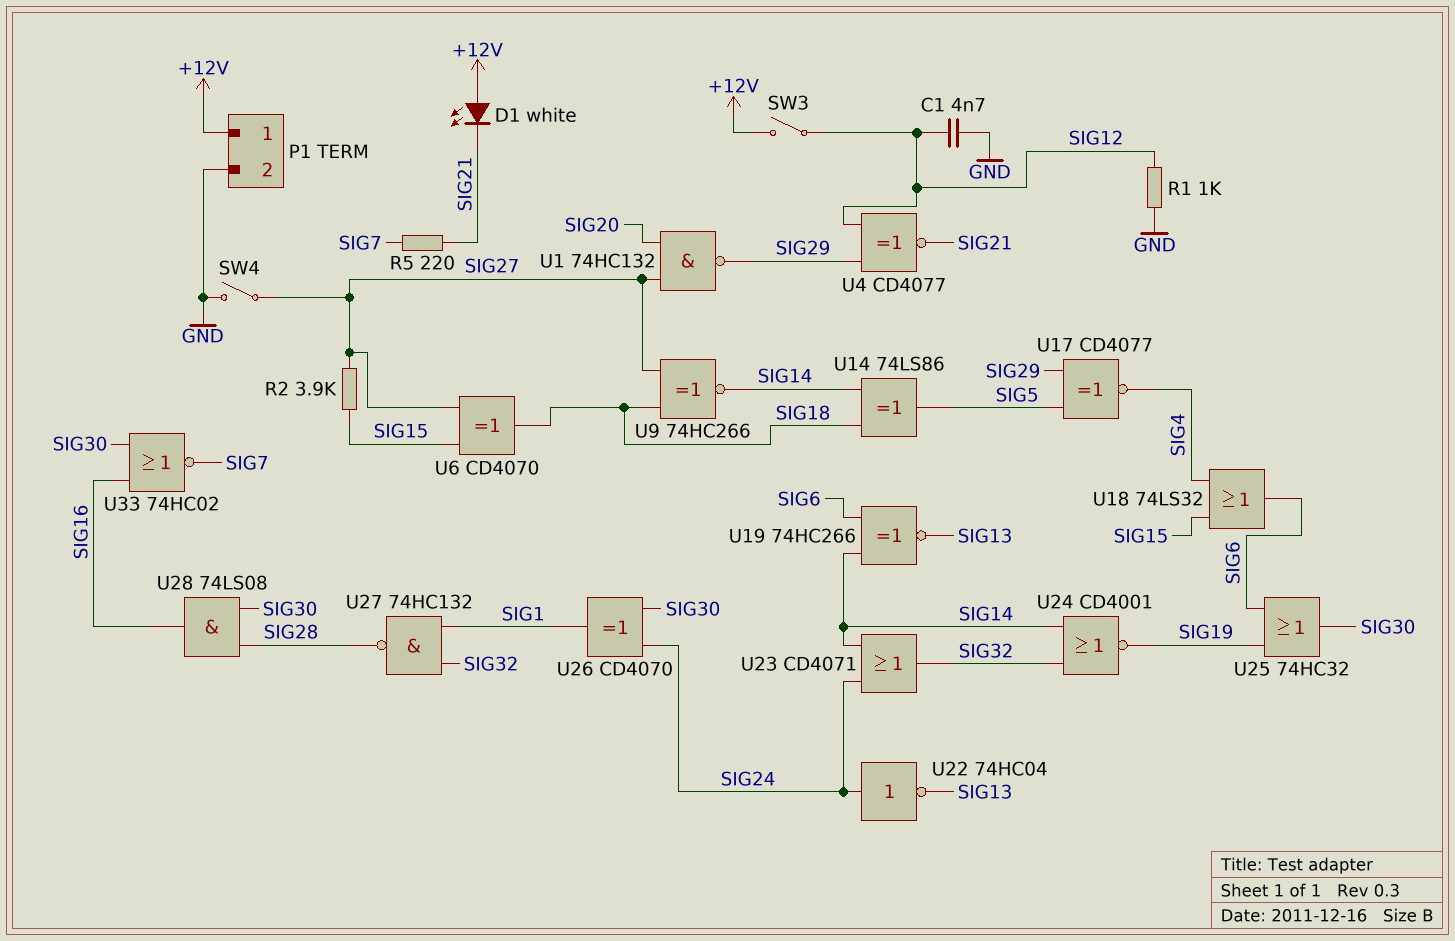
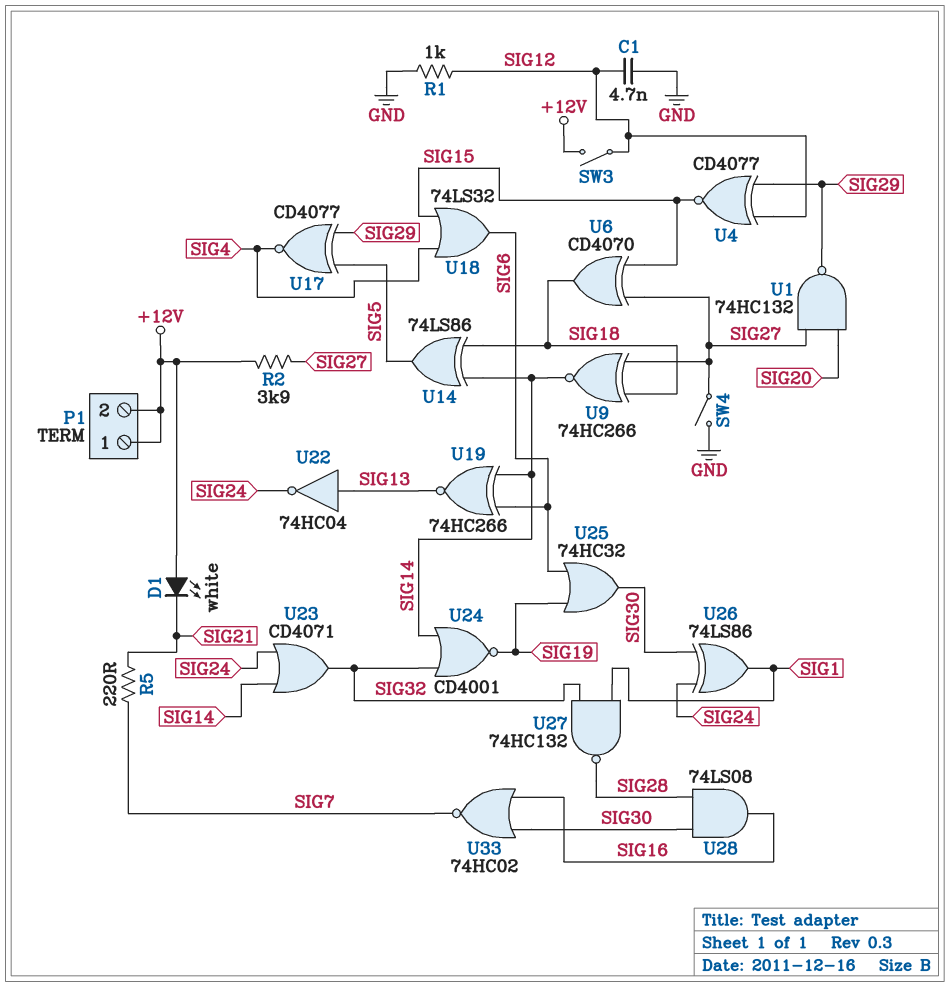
P1 pin 2: GND -> +12V
R2: 3.9k (SIG15, SIG27) -> 3.9k (+12V, SIG27)
U4: XNOR CD4077 (in SIG12, in SIG29, out SIG21) -> XNOR CD4077 (in SIG12, in SIG29, out SIG15)
U22: NOT 74HC04 (in SIG24, out SIG13) -> NOT 74HC04 (in SIG13, out SIG24)
U26: XOR CD4070 (in SIG24, in SIG30, out SIG1) -> XOR 74LS86 (in SIG24, in SIG30, out SIG1)

